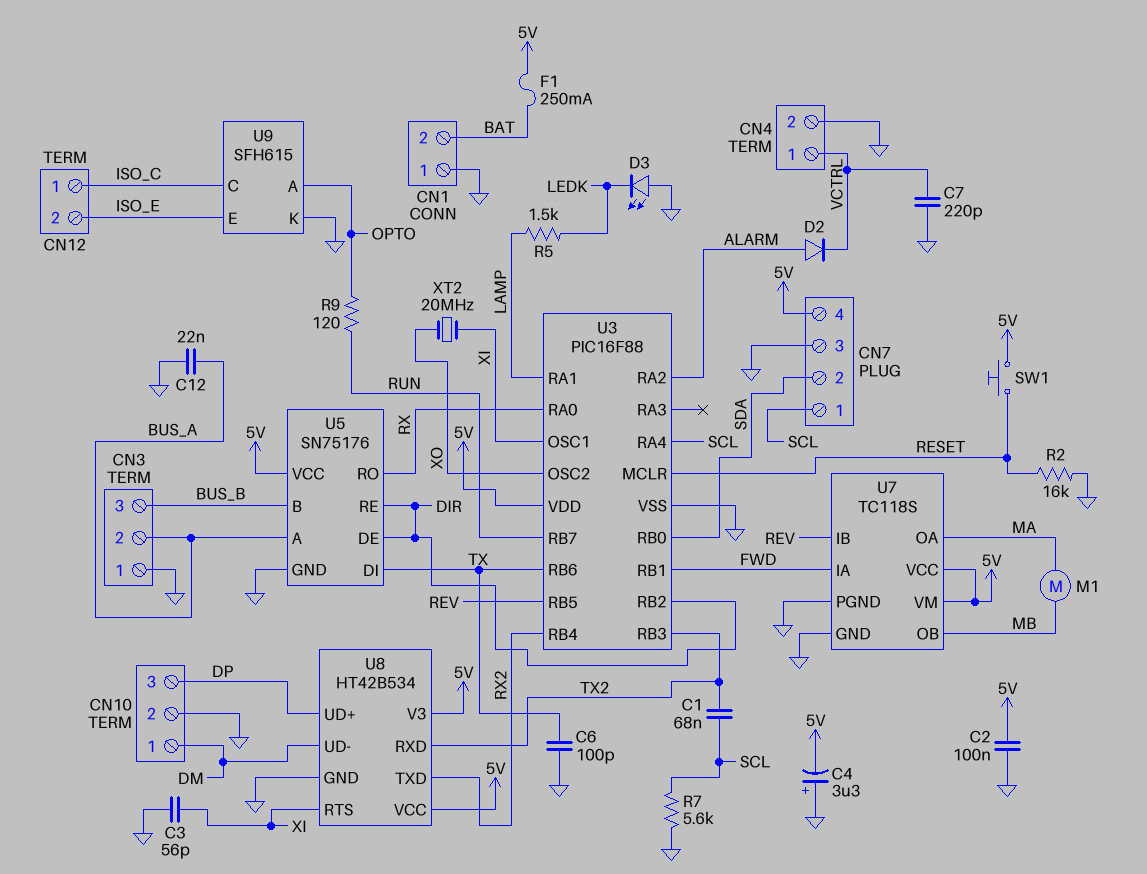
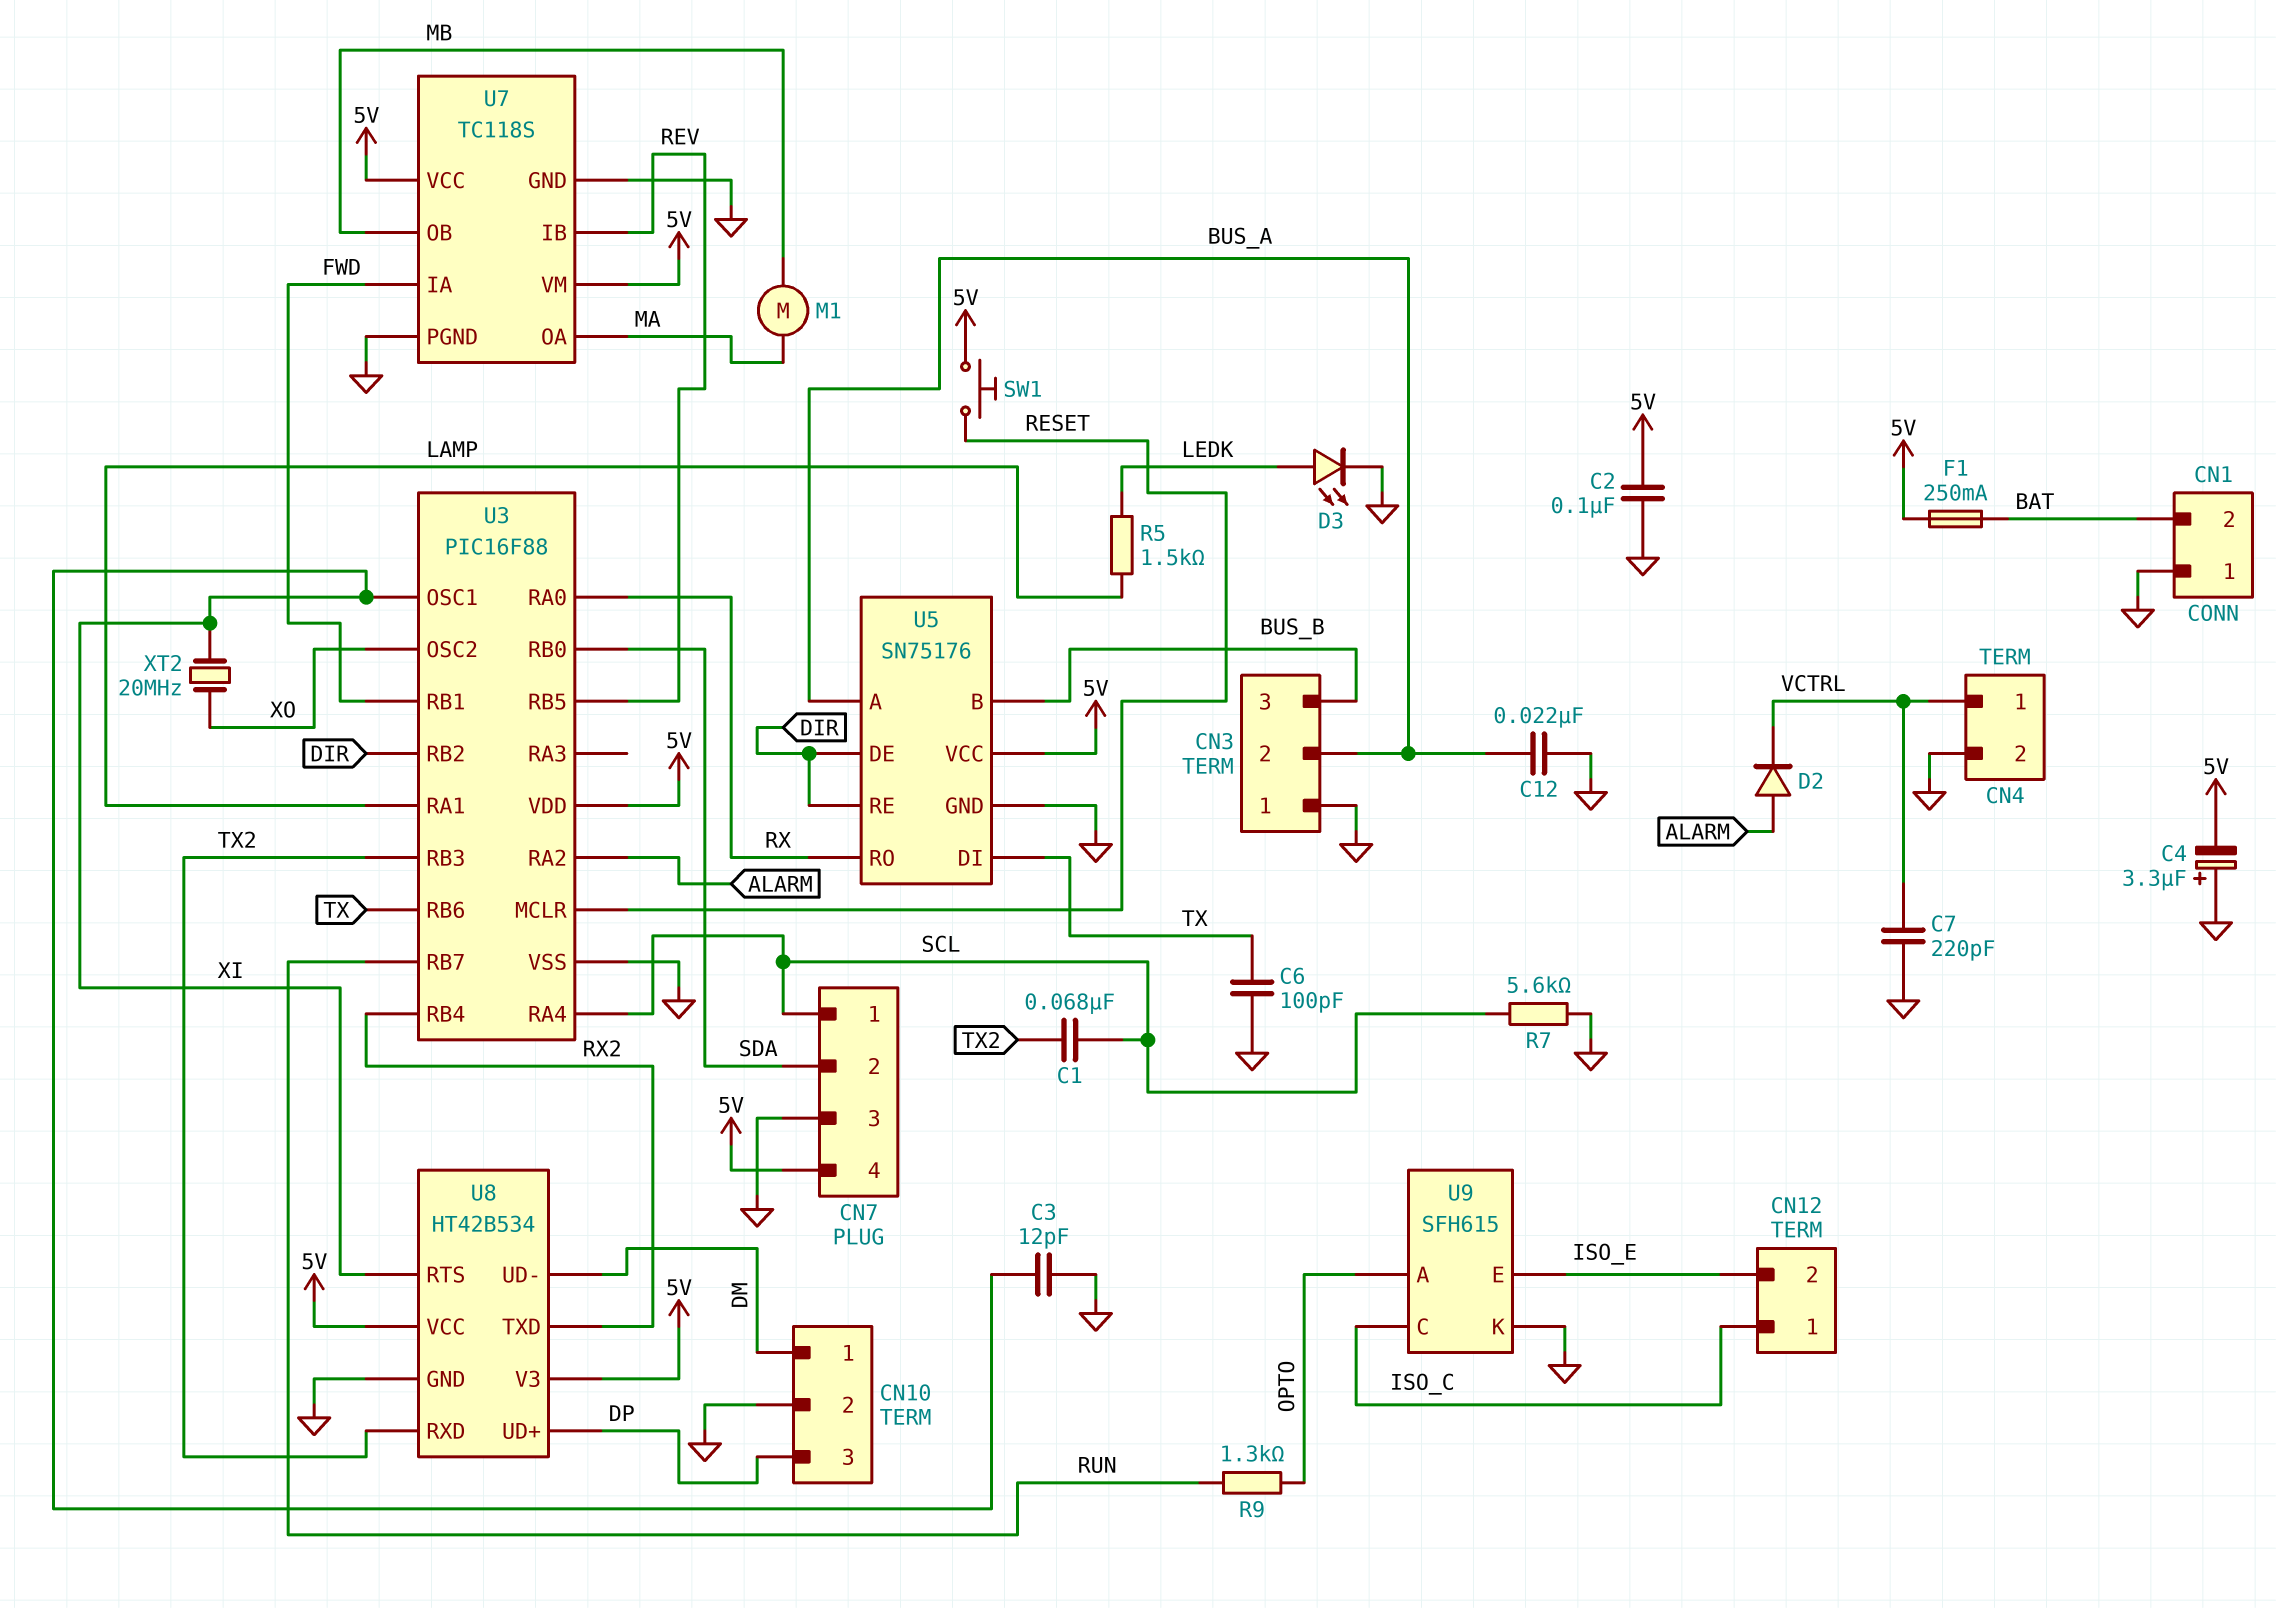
C3: 56pF (GND, XI) -> 12pF (GND, XI)
D3: LED (A GND, K LEDK) -> LED (A LEDK, K GND)
R2: 16k (GND, RESET) -> none
R9: 120 (OPTO, RUN) -> 1.3k (OPTO, RUN)

